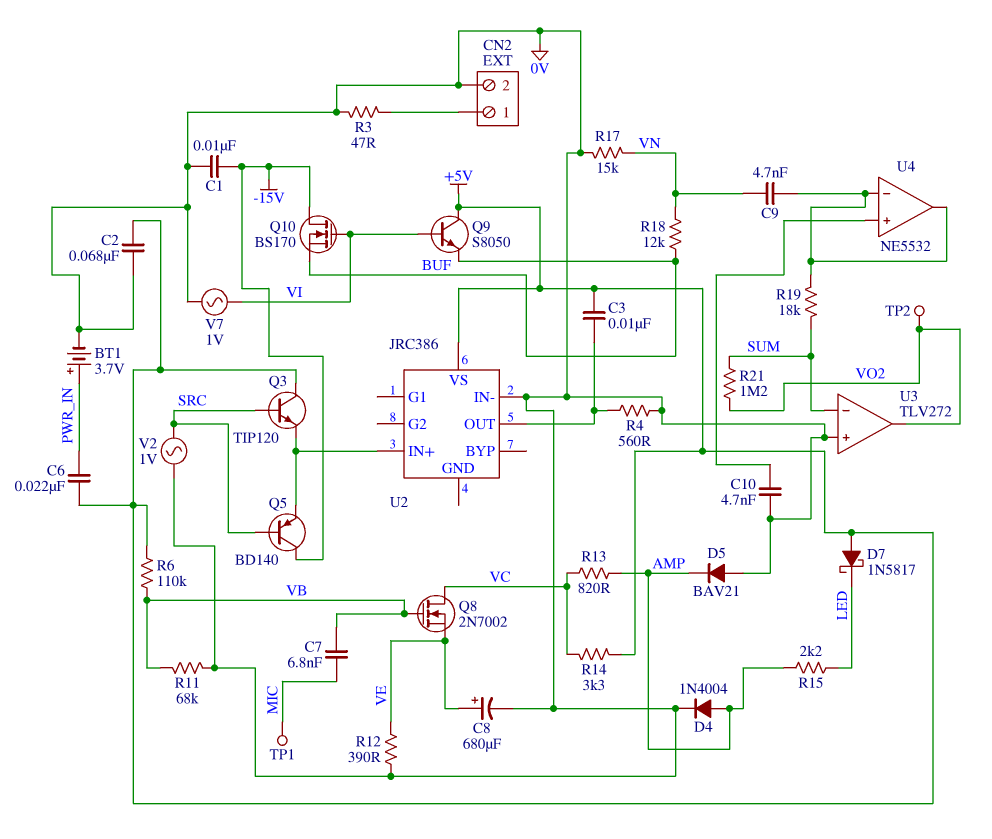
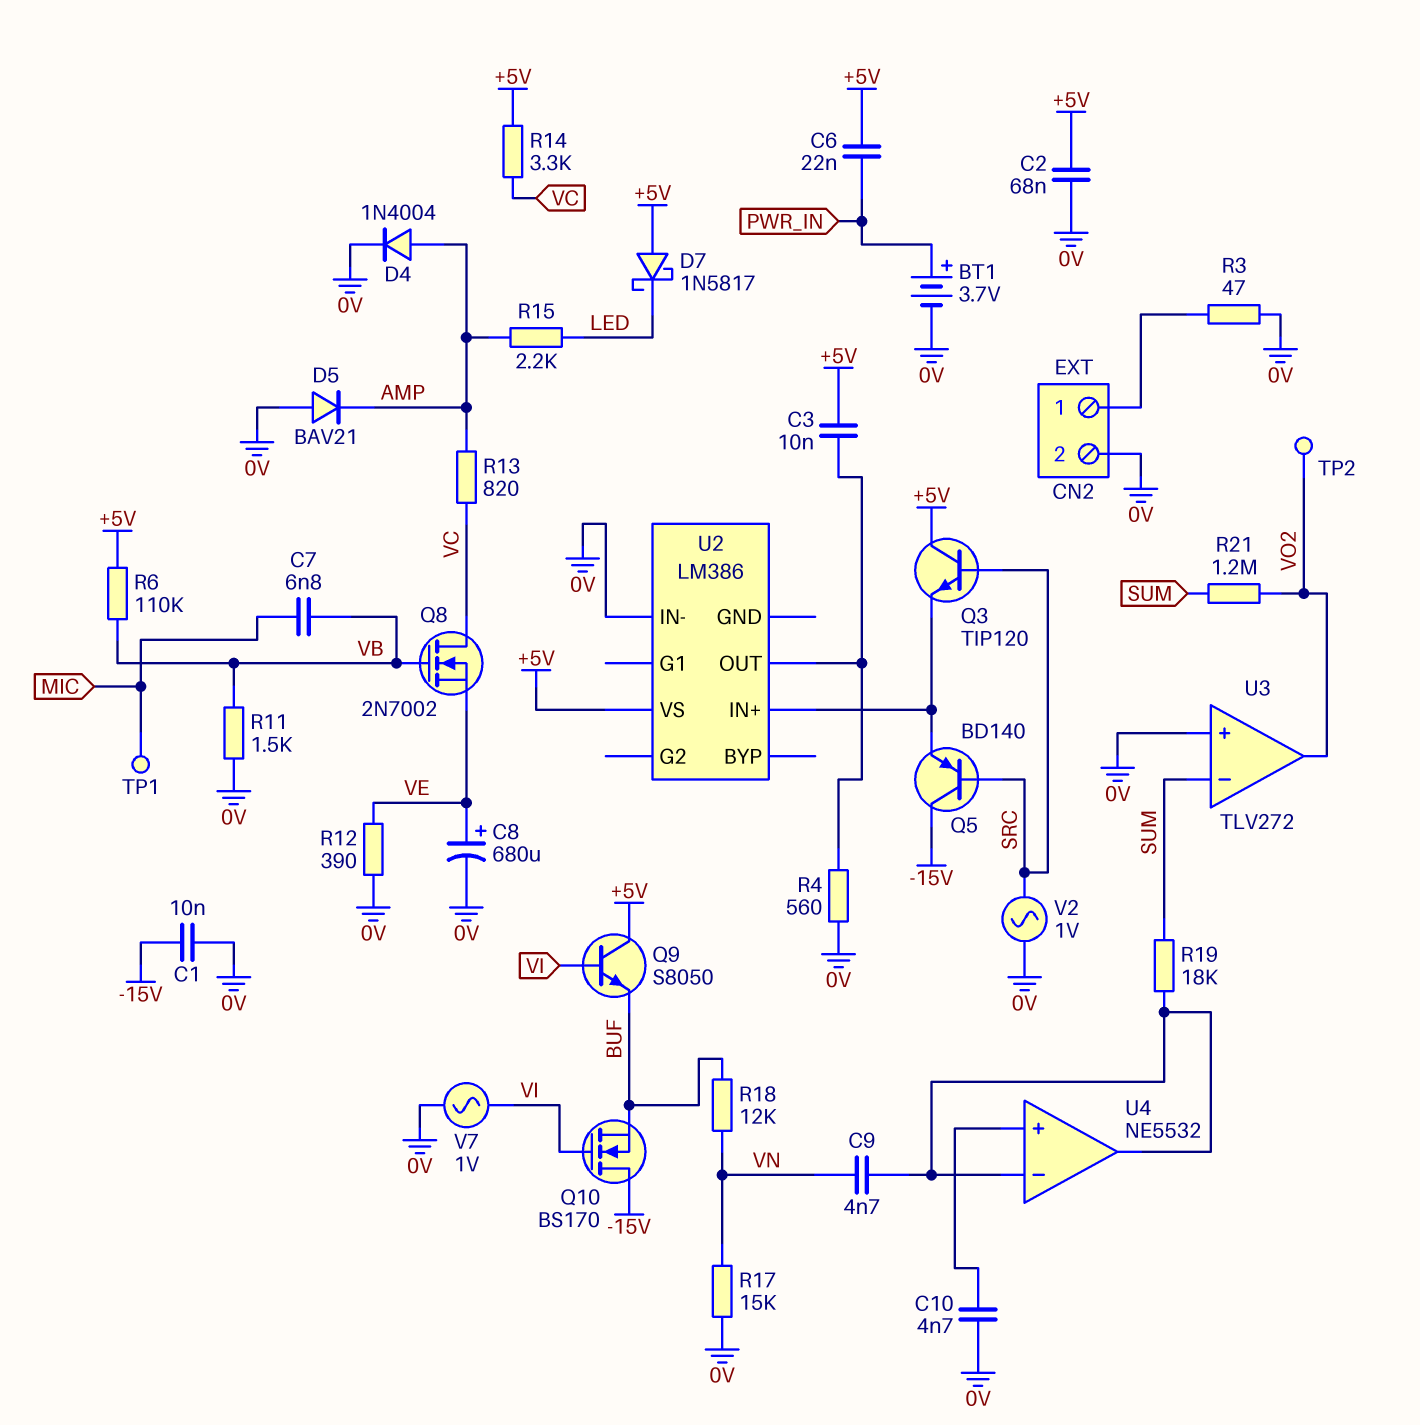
R11: 68k (0V, VB) -> 1.5k (0V, VB)
U2: JRC386 -> LM386

